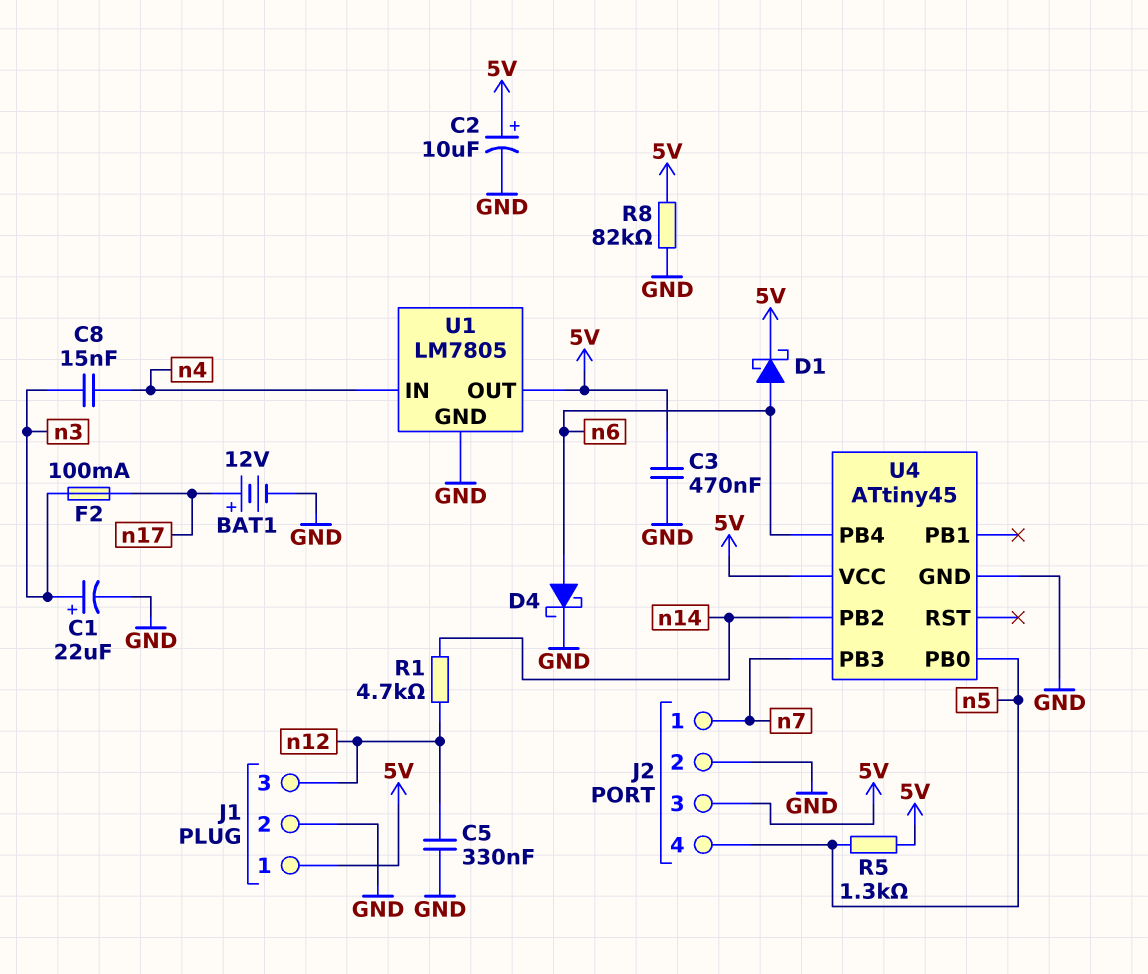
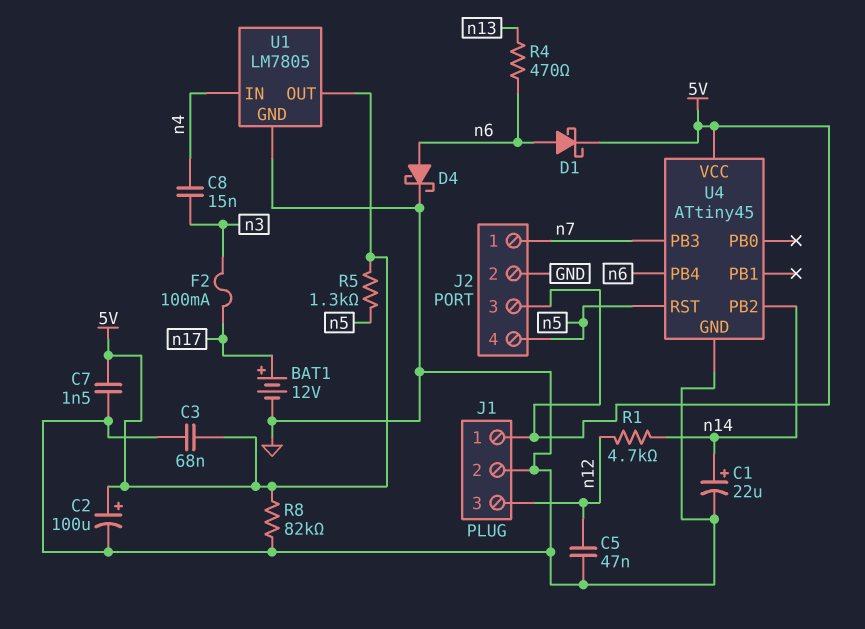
C1: 22uF (plus n3, minus GND) -> 22uF (plus n14, minus GND)
C2: 10uF (plus 5V, minus GND) -> 100uF (plus 5V, minus GND)
C3: 470nF (5V, GND) -> 68nF (5V, GND)
C5: 330nF (GND, n12) -> 47nF (GND, n12)
C7: none -> 1.5nF (5V, GND)
R4: none -> 470 (n6, n13)
U4 pin PB0: n5 -> none
U4 pin RST: none -> n5

